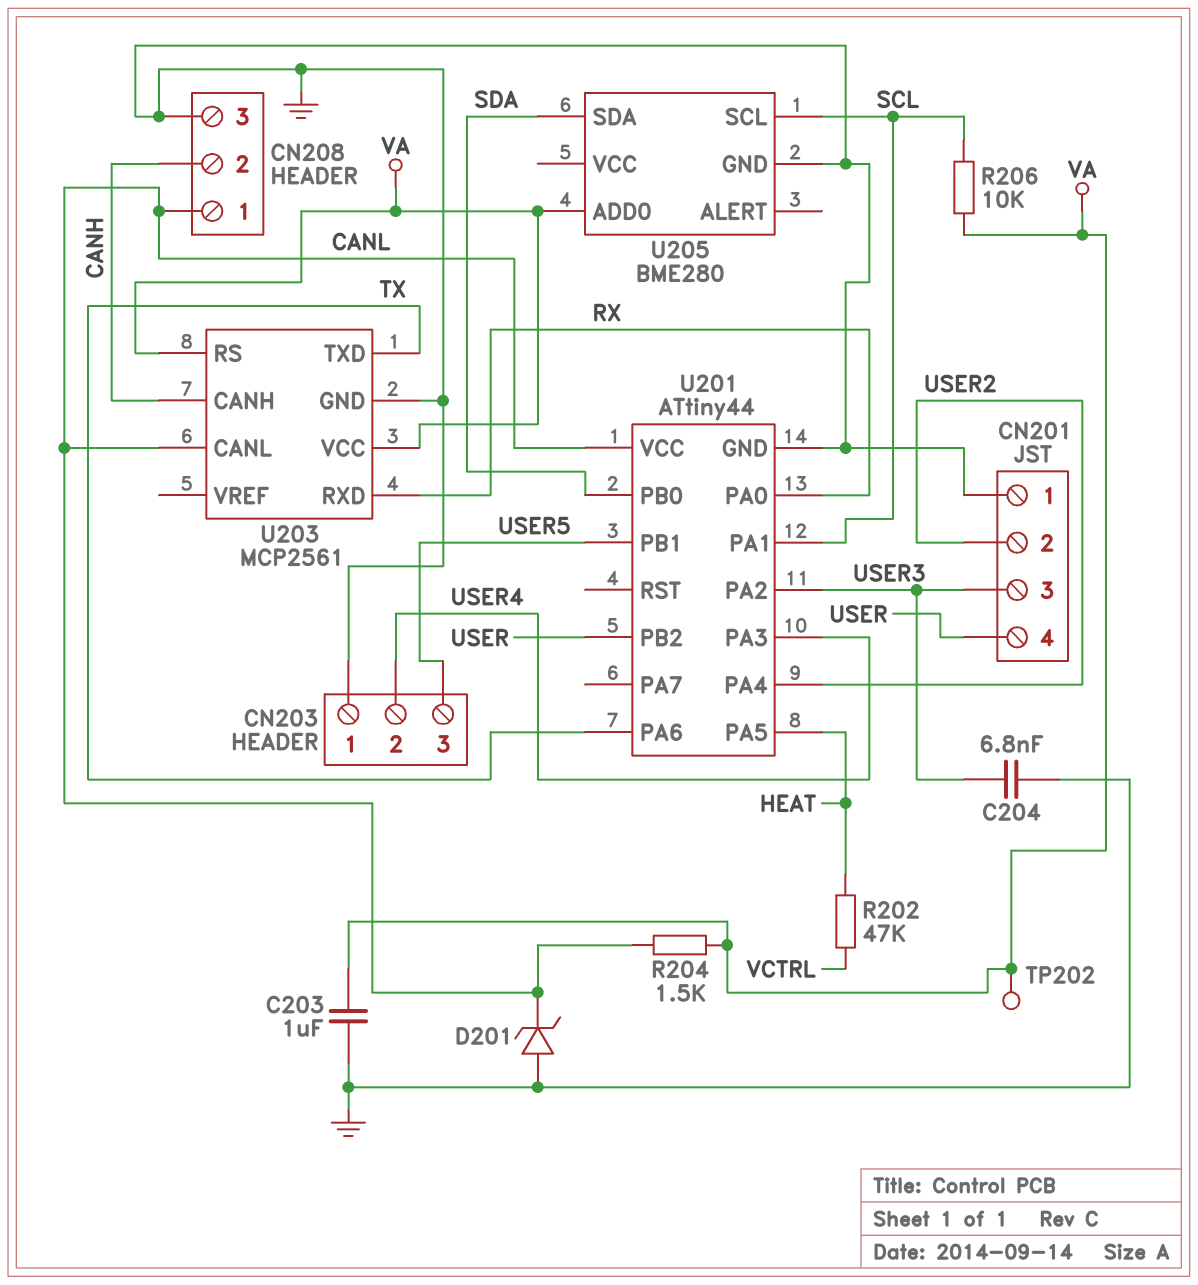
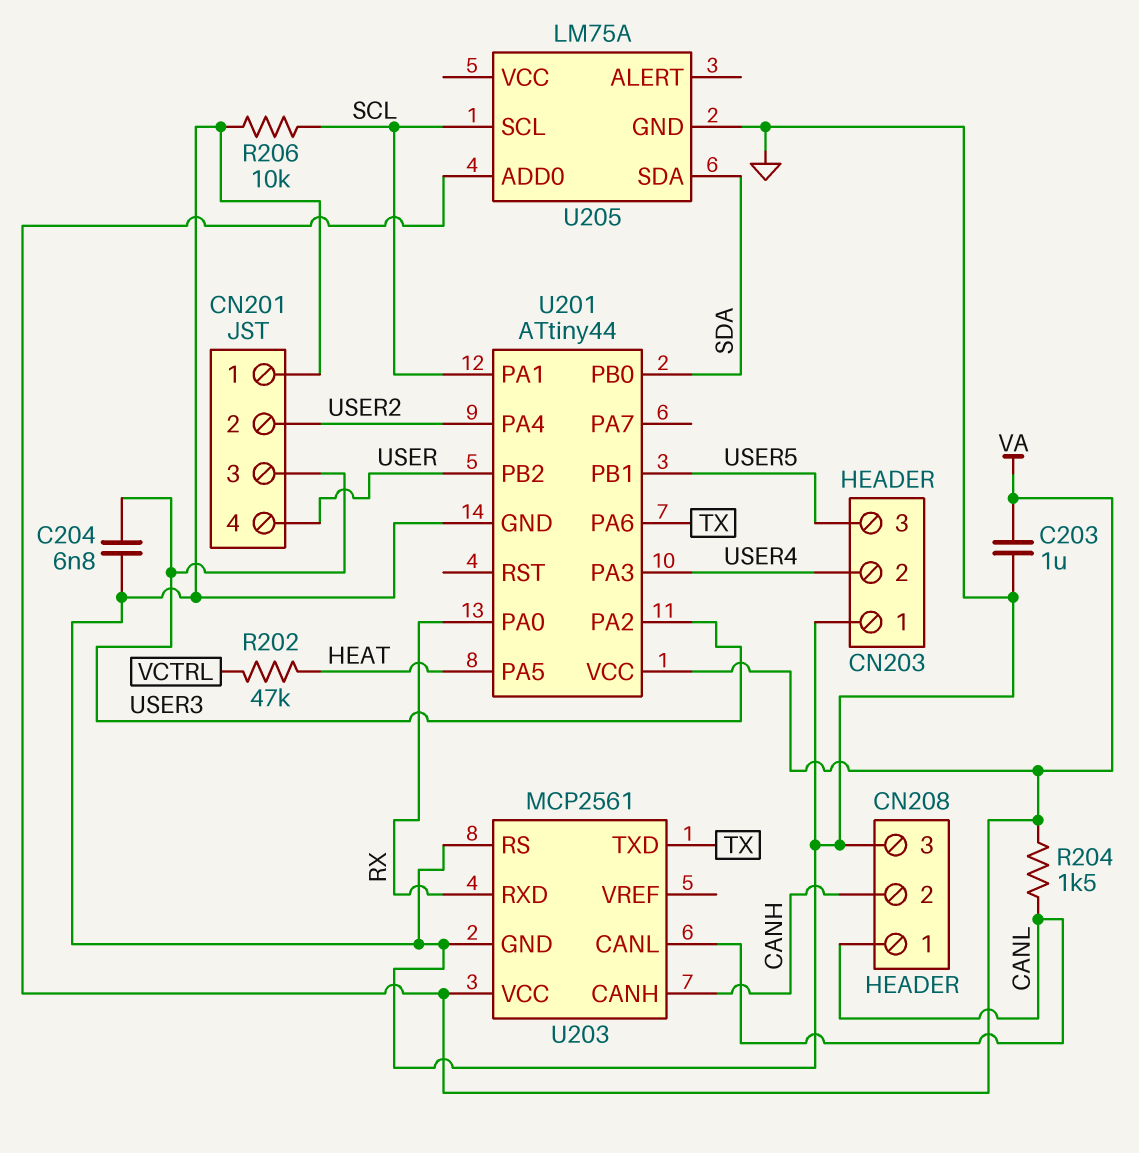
D201: zener (A GND, K CANL) -> none
R206: 10k (SCL, VA) -> 10k (GND, SCL)
TP202: test point (VA) -> none
U201 pin VCC: CANL -> VA
U203 pin RS: VA -> GND
U205: BME280 -> LM75A

